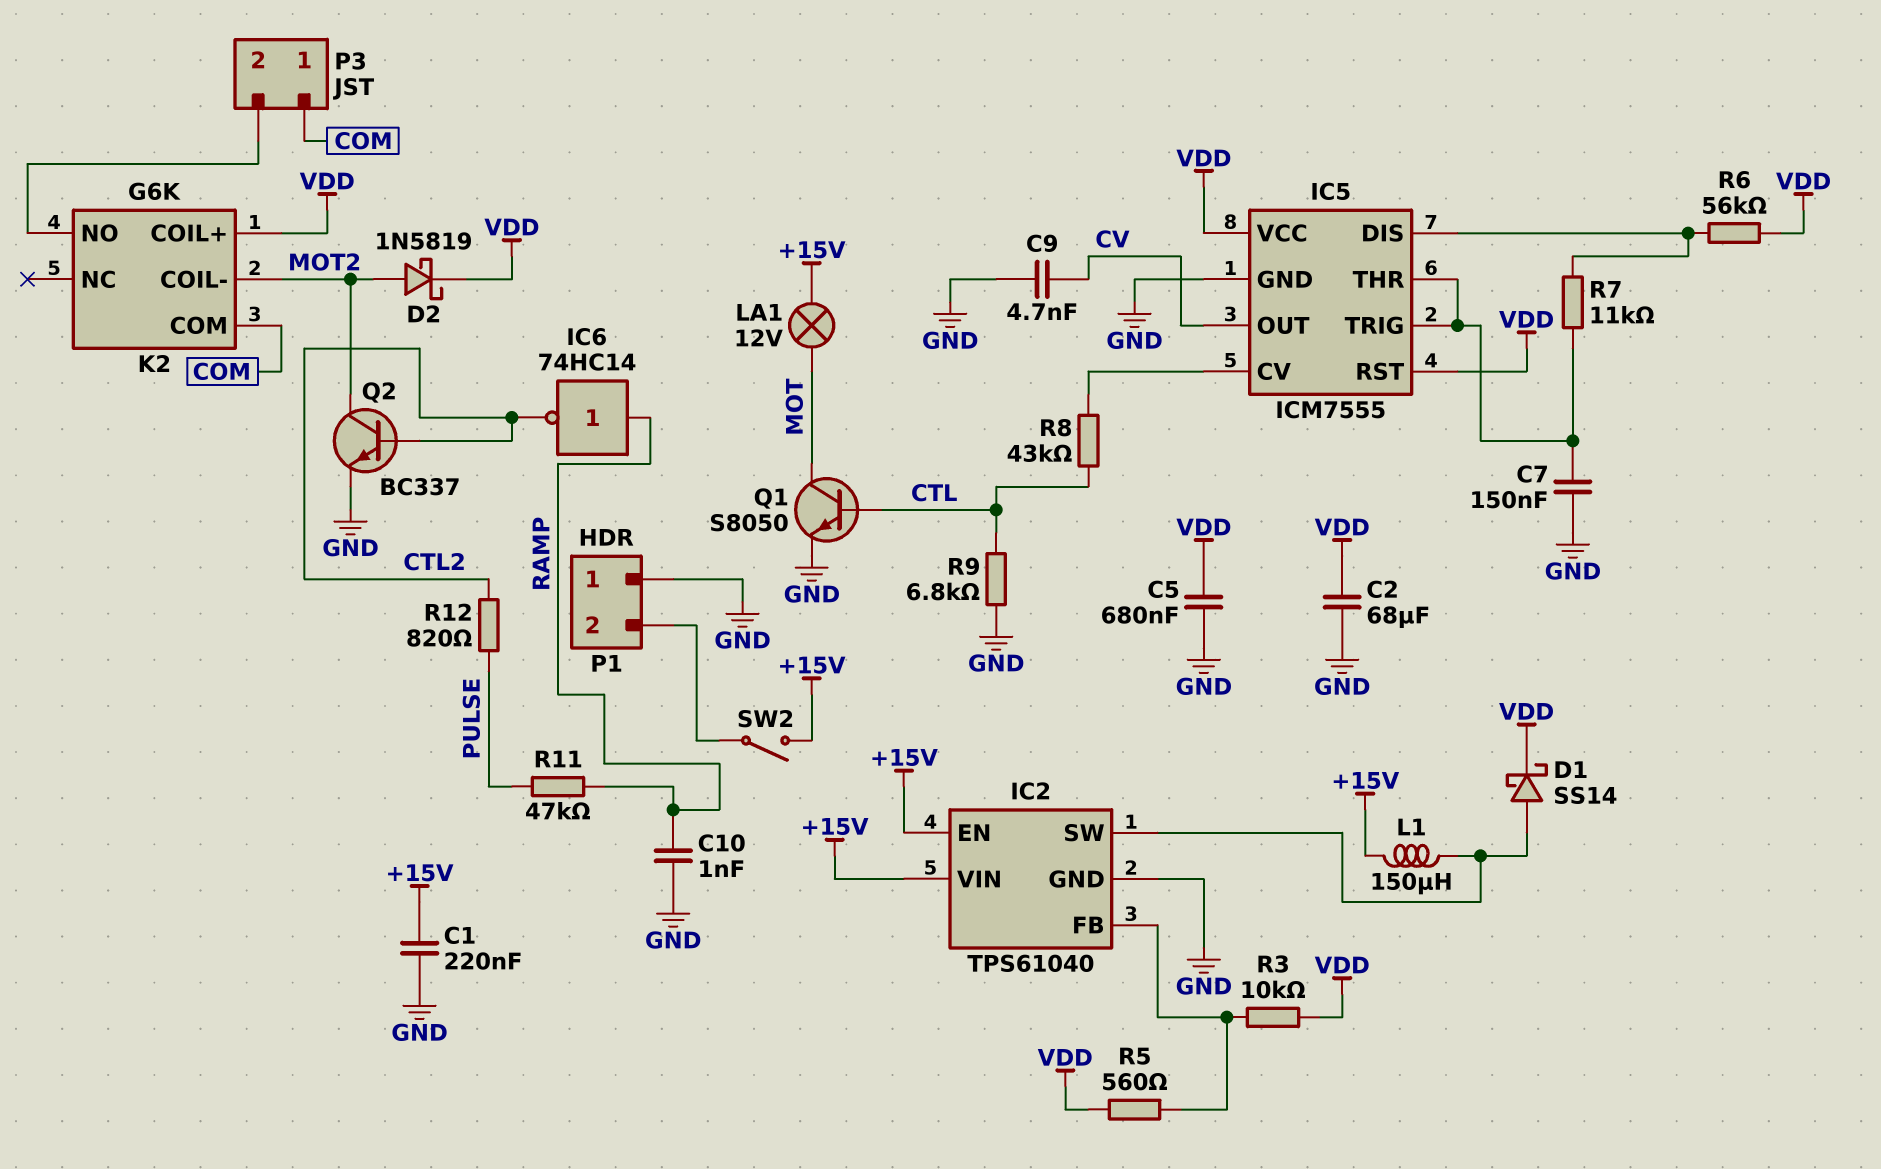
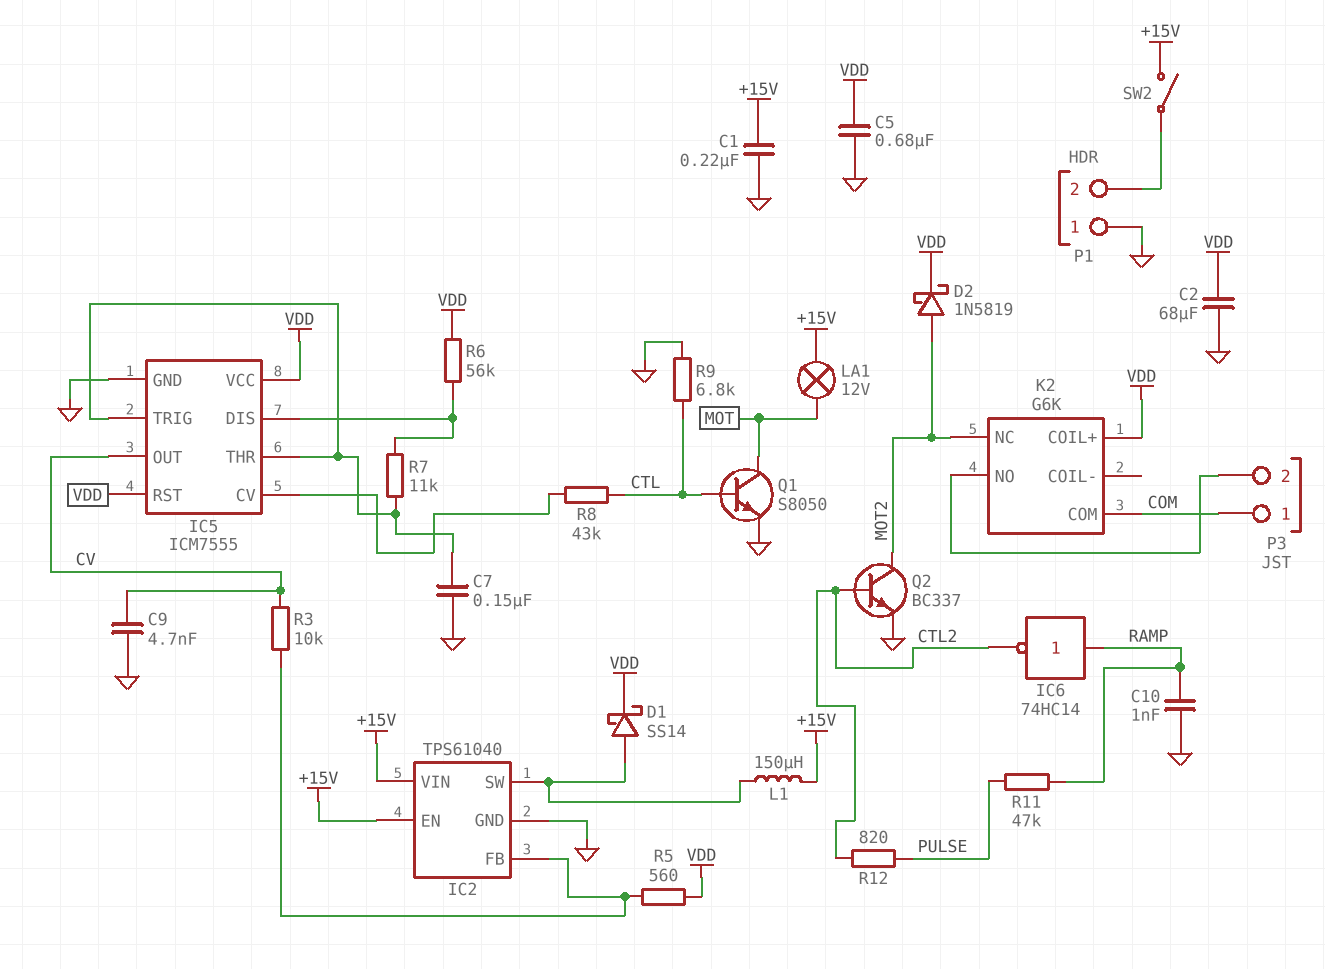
K2 pin COIL-: MOT2 -> none
K2 pin NC: none -> MOT2
R3: 10k (IC2/FB, VDD) -> 10k (CV, IC2/FB)

